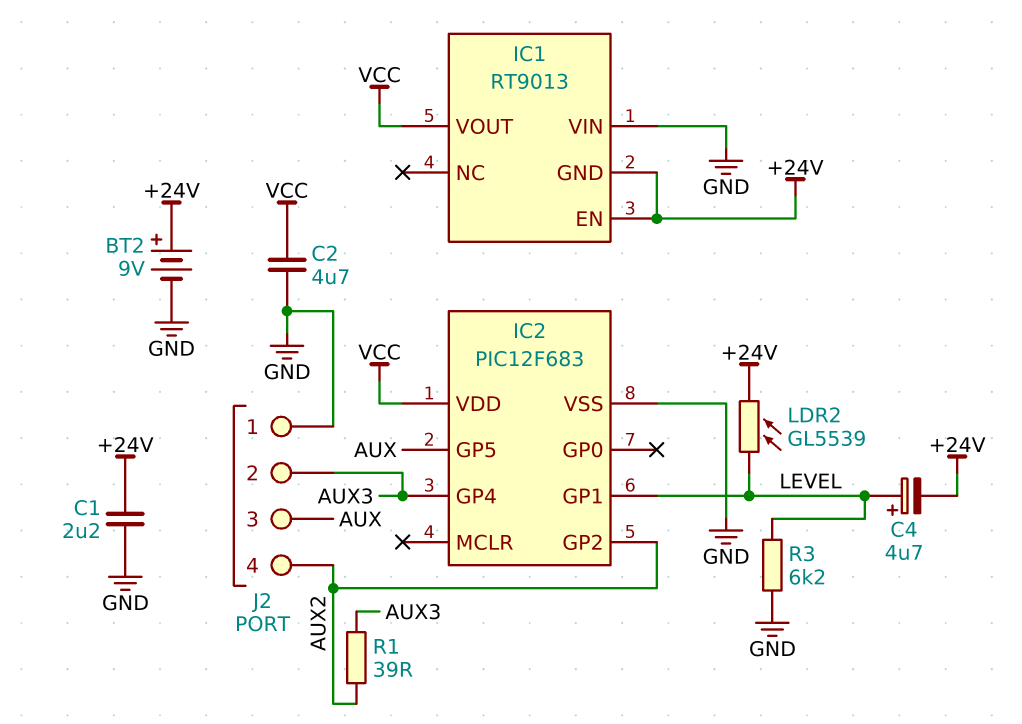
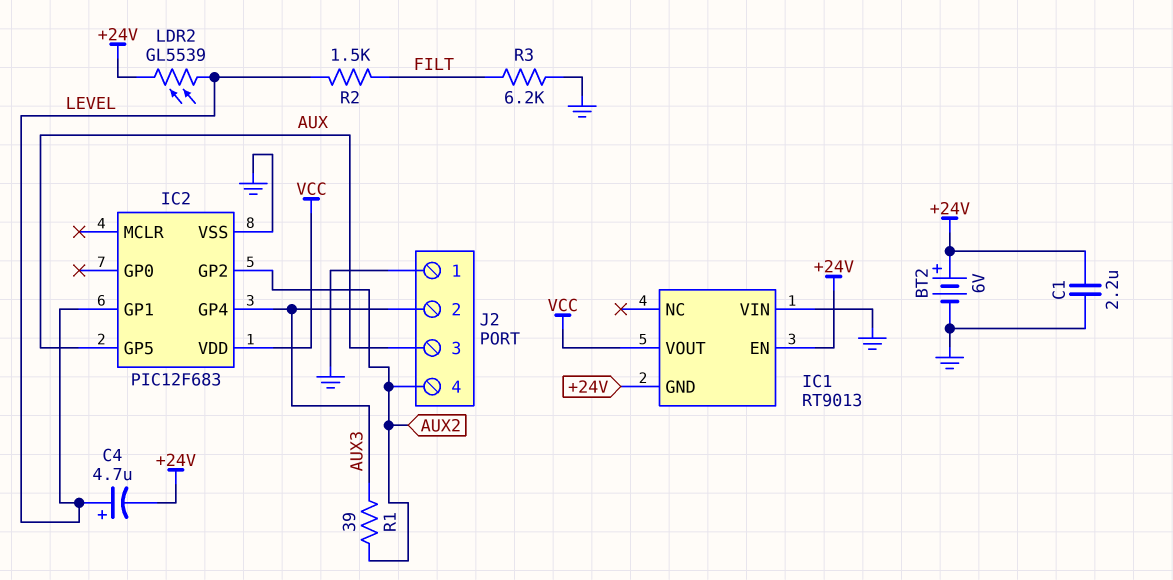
BT2: 9V (plus +24V, minus GND) -> 6V (plus +24V, minus GND)
C2: 4.7uF (GND, VCC) -> none
R2: none -> 1.5k (FILT, LEVEL)
R3: 6.2k (GND, LEVEL) -> 6.2k (FILT, GND)

